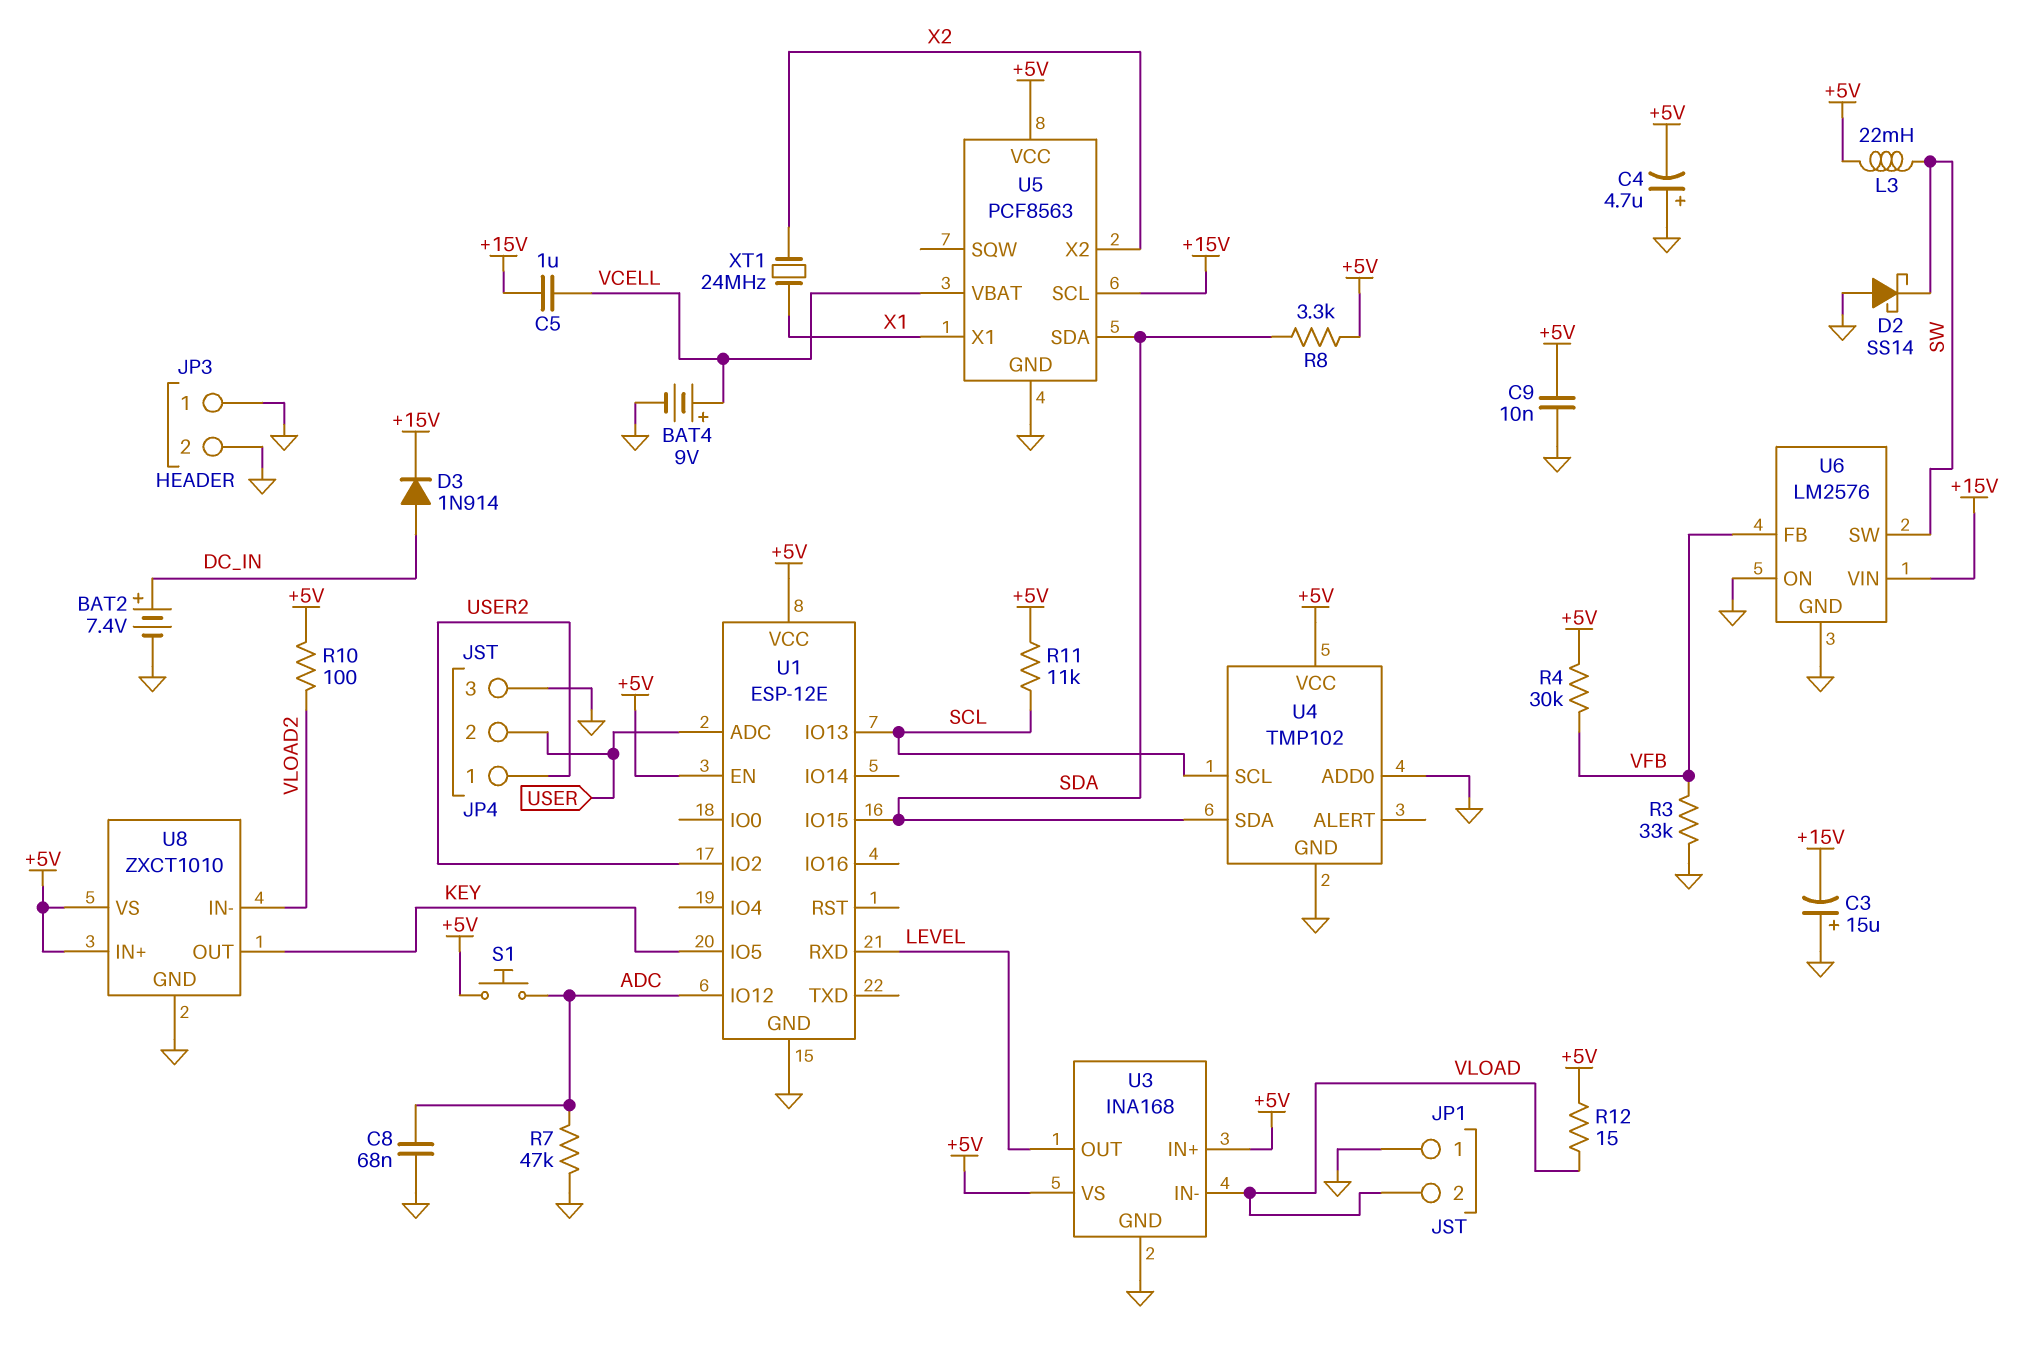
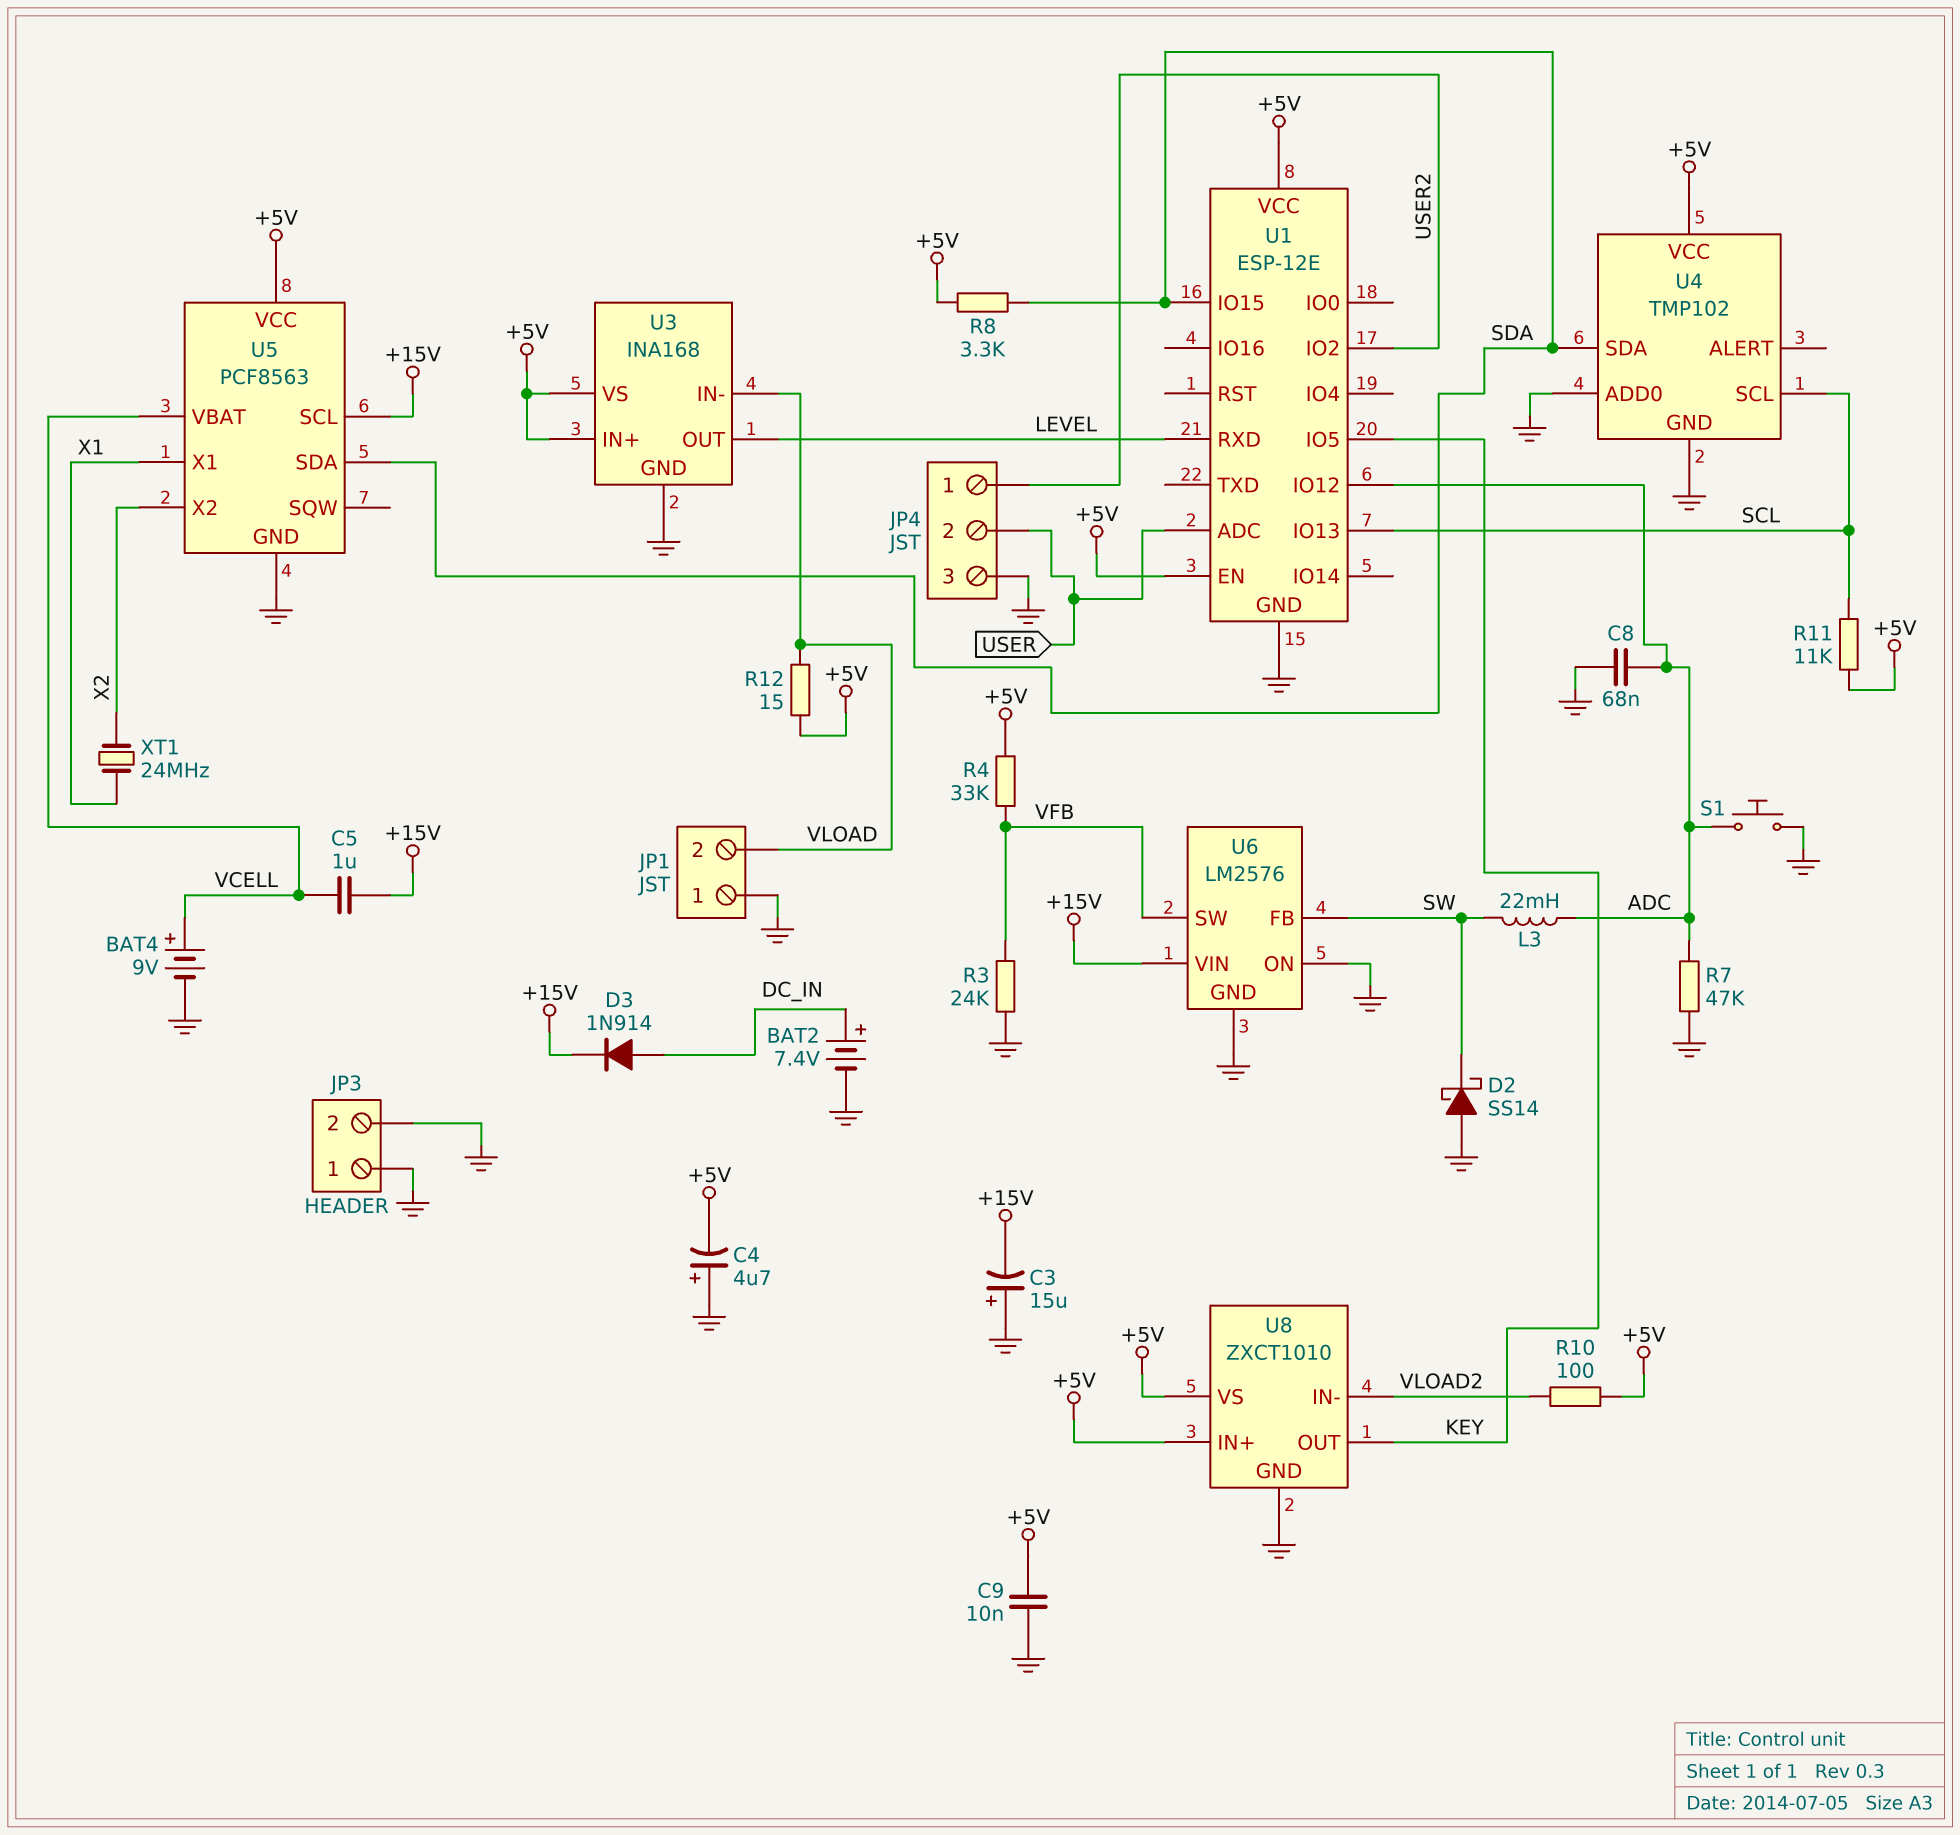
L3: 22mH (+5V, SW) -> 22mH (ADC, SW)
R3: 33k (GND, VFB) -> 24k (GND, VFB)
R4: 30k (+5V, VFB) -> 33k (+5V, VFB)
S1: button (+5V, ADC) -> button (ADC, GND)
U6 pin FB: VFB -> SW
U6 pin SW: SW -> VFB

